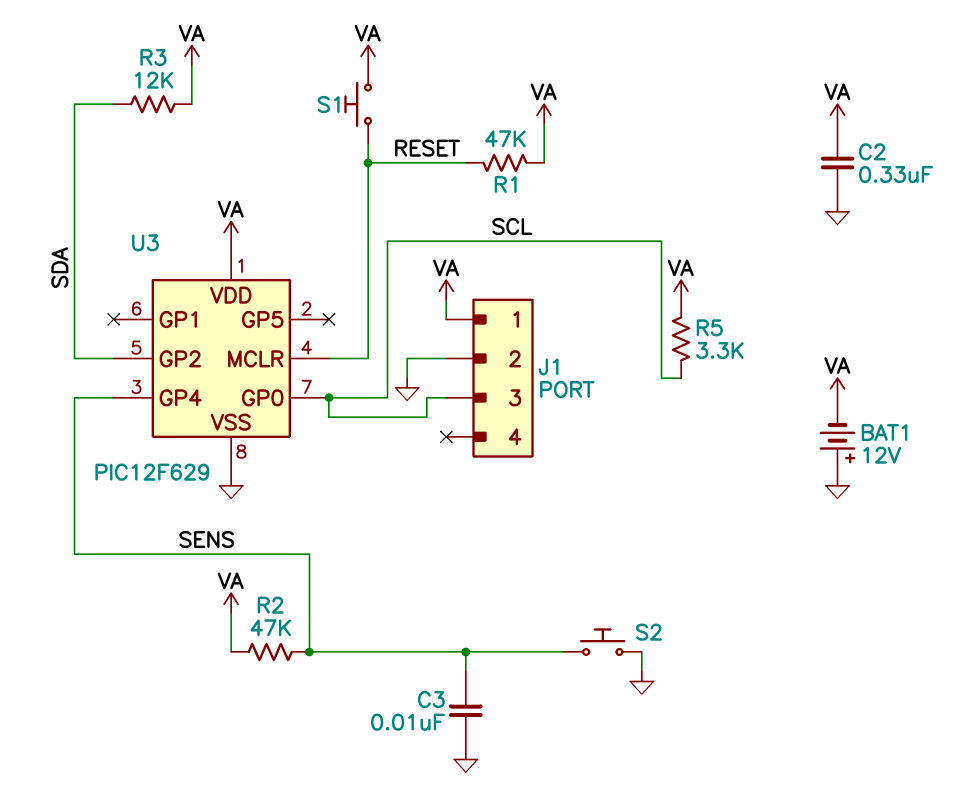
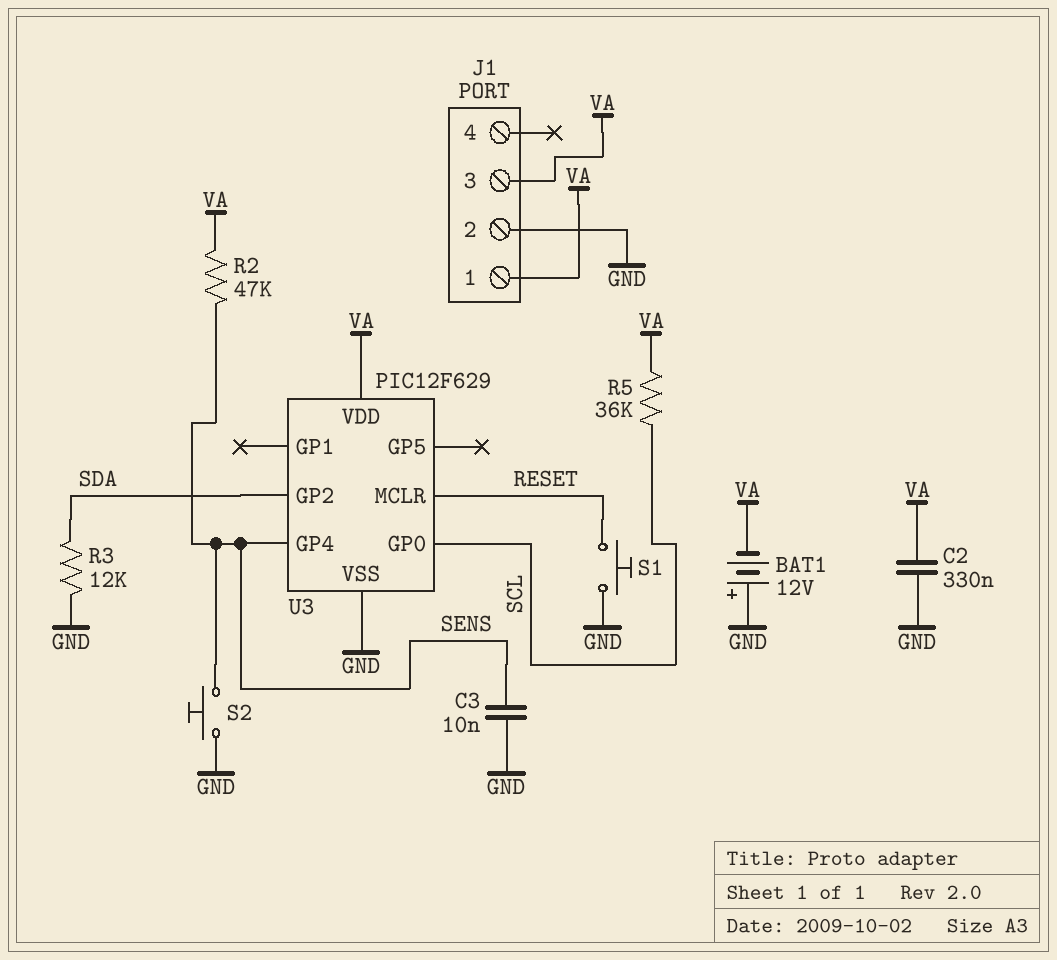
J1 pin 3: SCL -> VA
R1: 47k (RESET, VA) -> none
R3: 12k (SDA, VA) -> 12k (GND, SDA)
R5: 3.3k (SCL, VA) -> 36k (SCL, VA)
S1: button (RESET, VA) -> button (GND, RESET)

